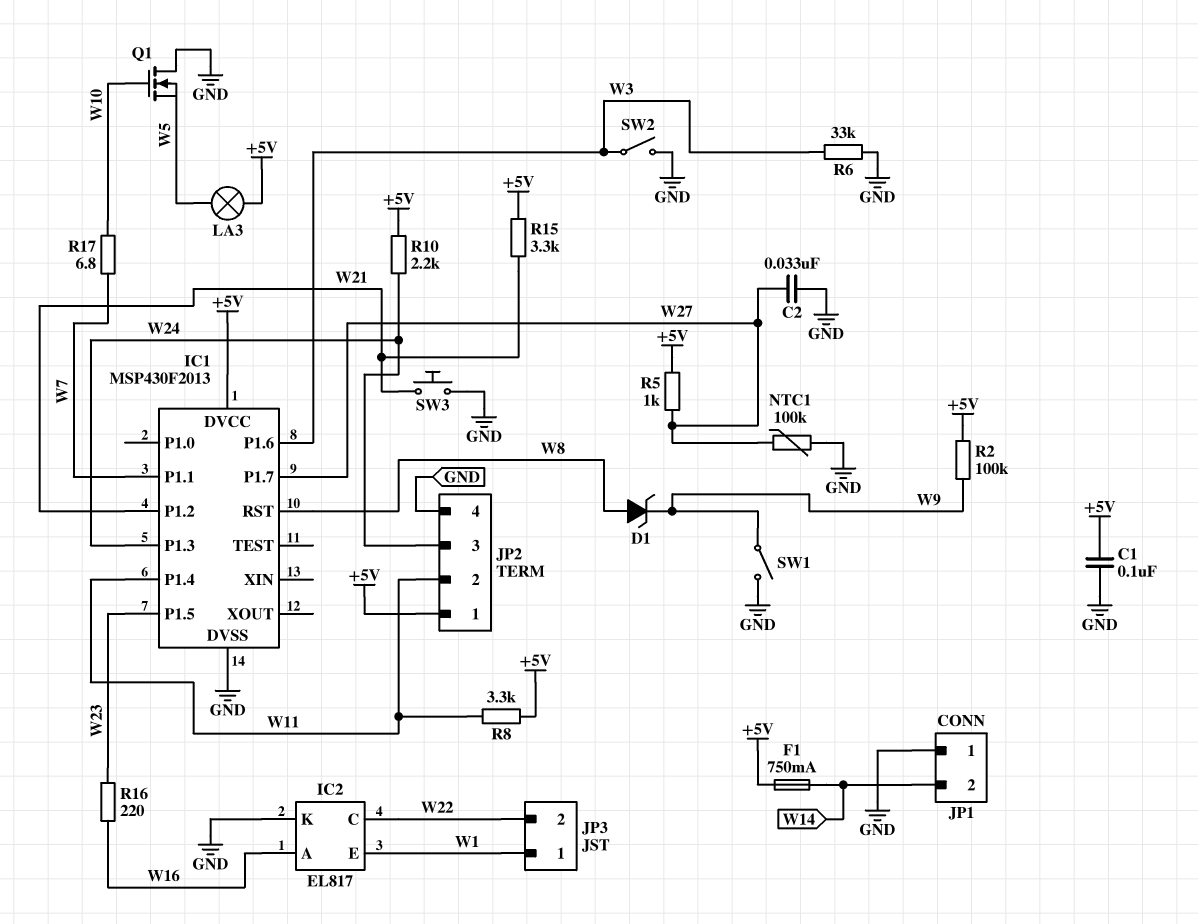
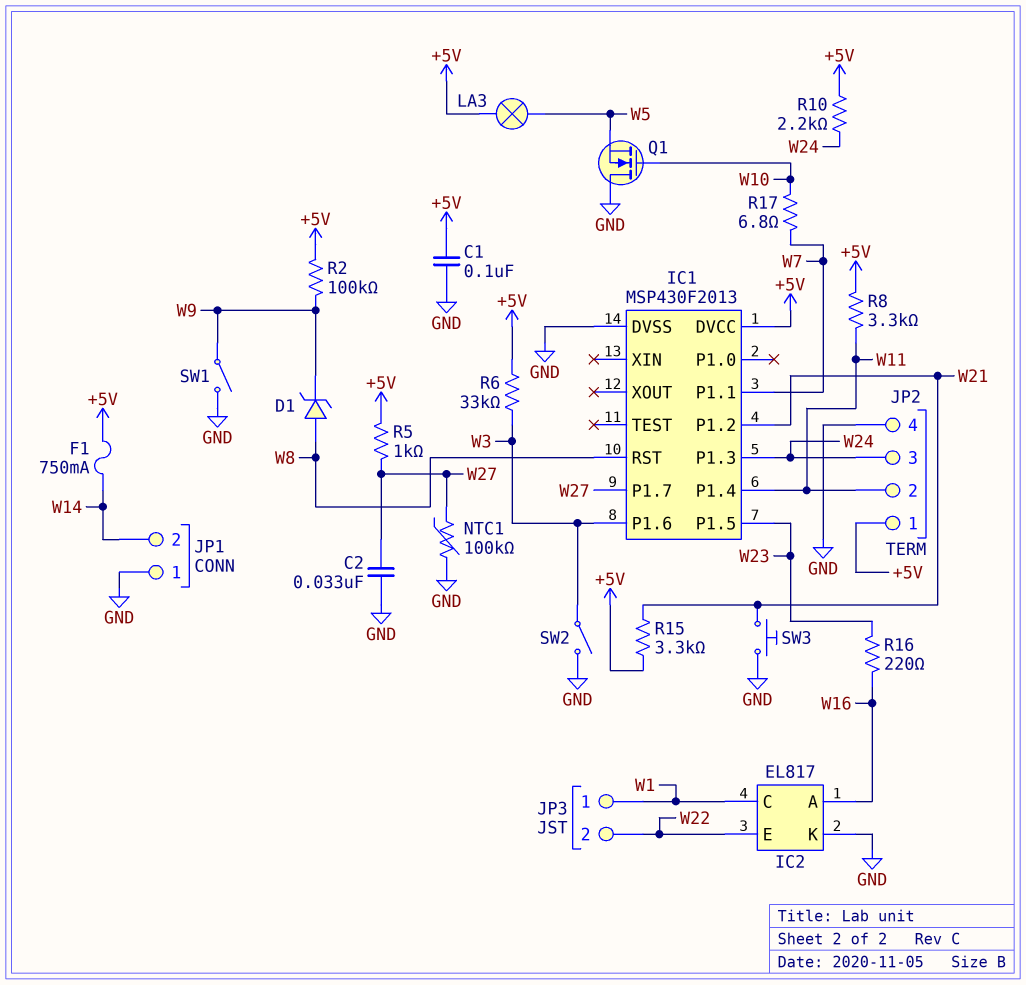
IC2 pin C: W22 -> W1
IC2 pin E: W1 -> W22
R6: 33k (GND, W3) -> 33k (+5V, W3)

